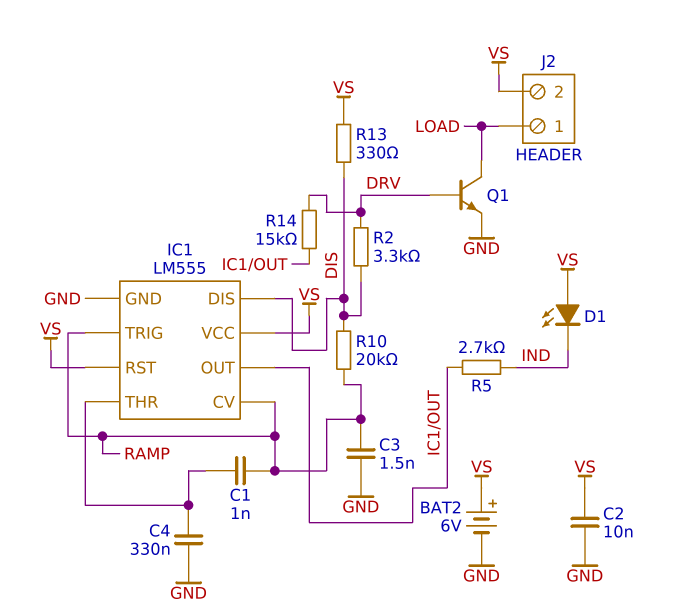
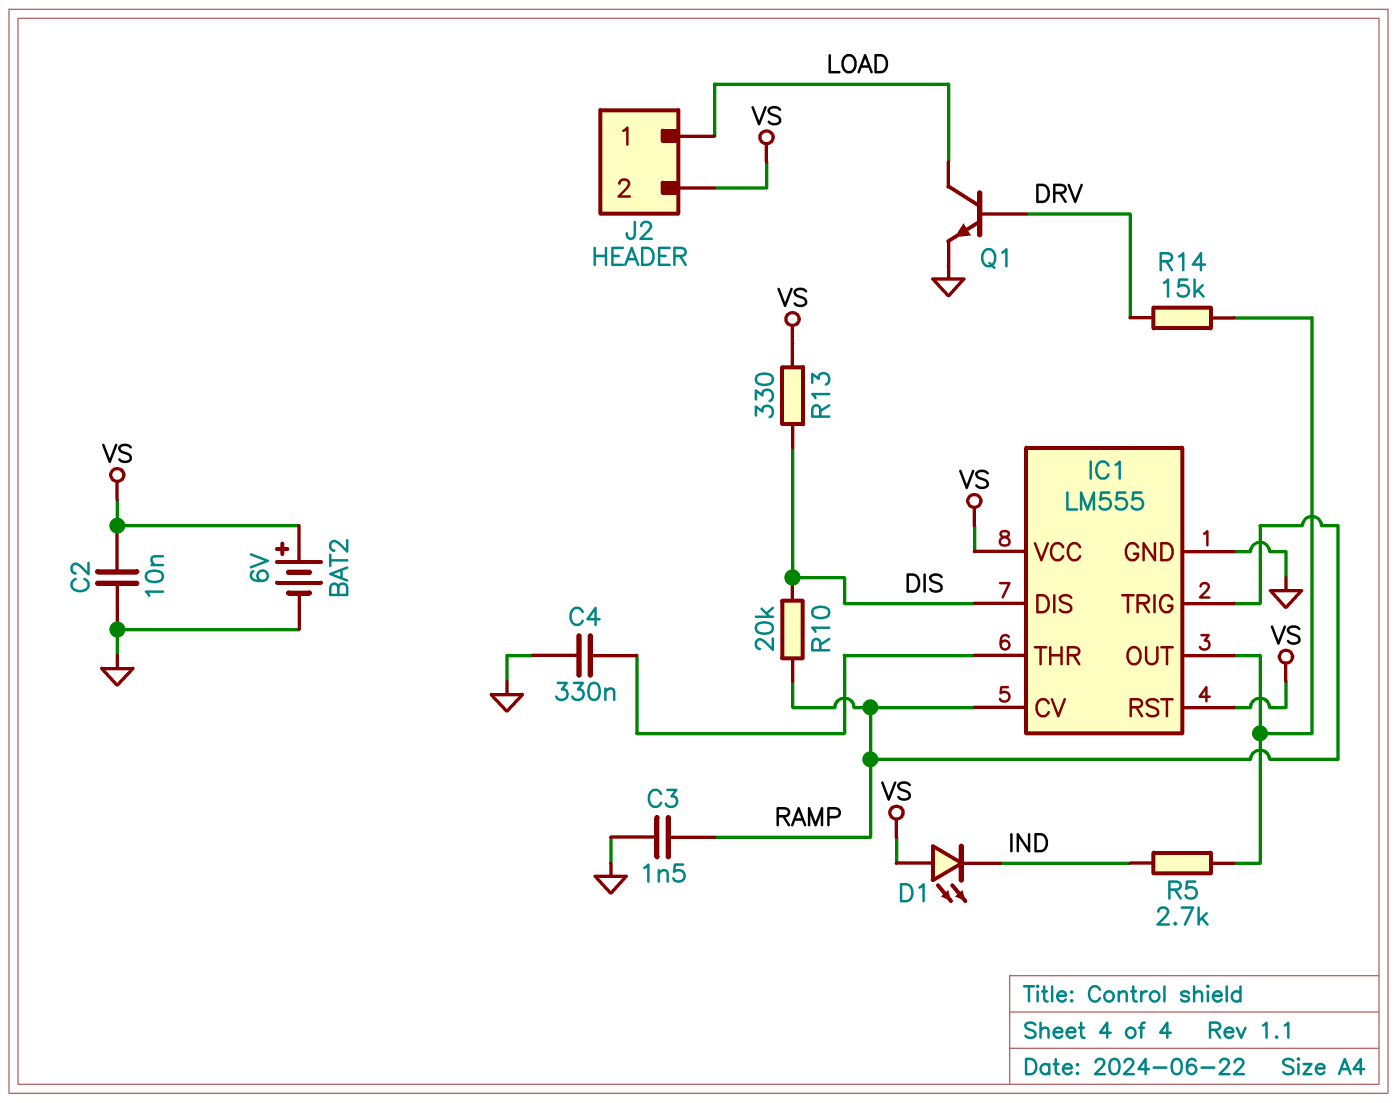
C1: 1nF (IC1/THR, RAMP) -> none
R2: 3.3k (DIS, DRV) -> none

